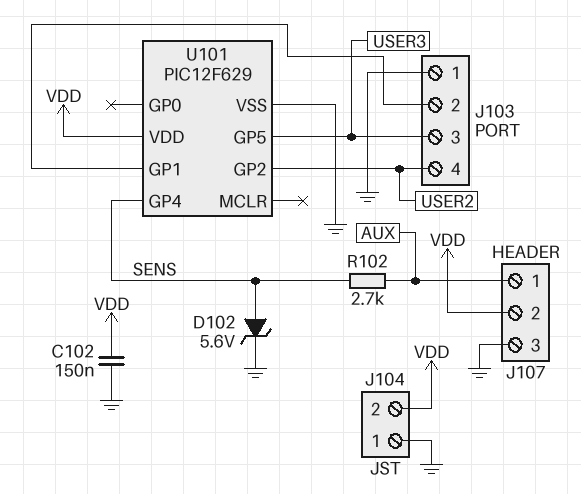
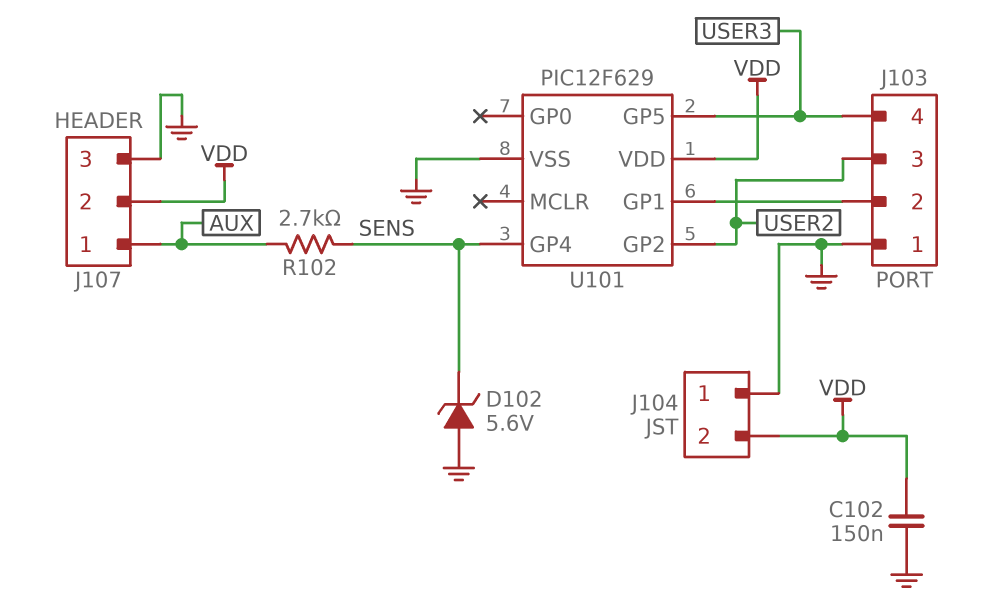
D102: zener 5.6V (A SENS, K GND) -> zener 5.6V (A GND, K SENS)
J103 pin 3: USER3 -> USER2
J103 pin 4: USER2 -> USER3

